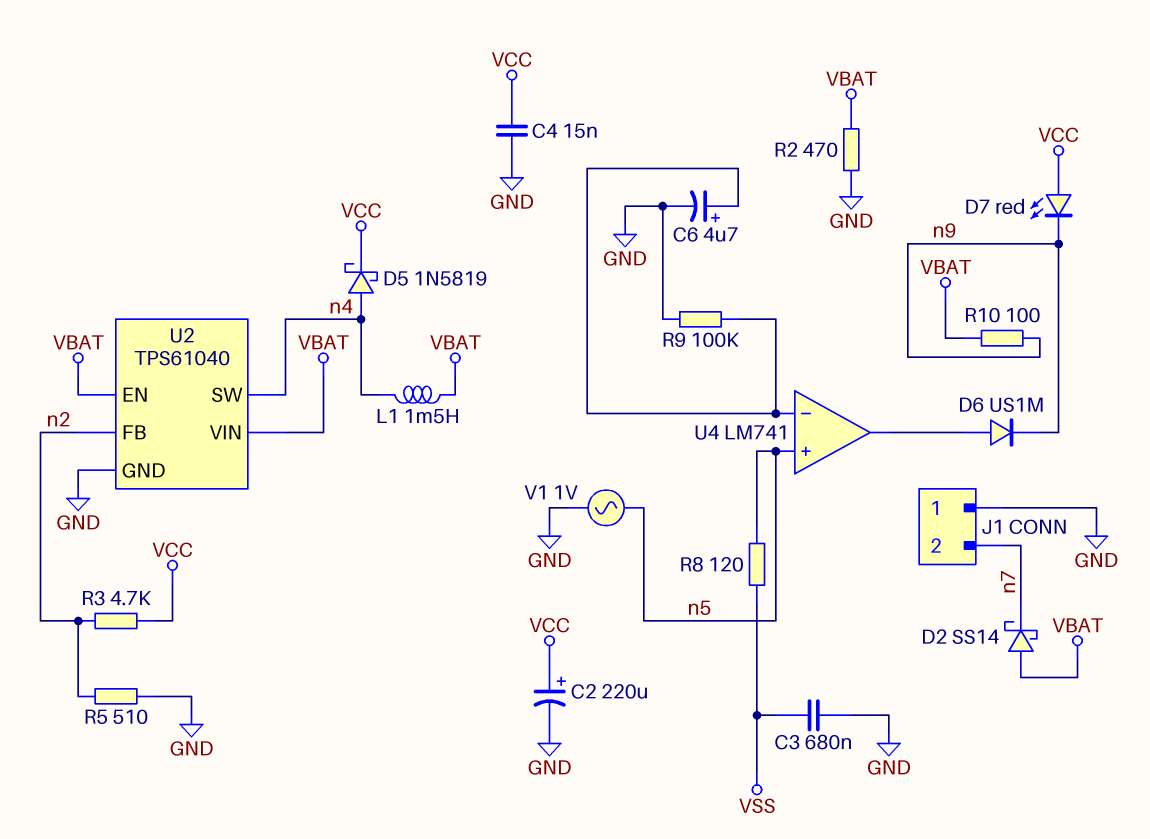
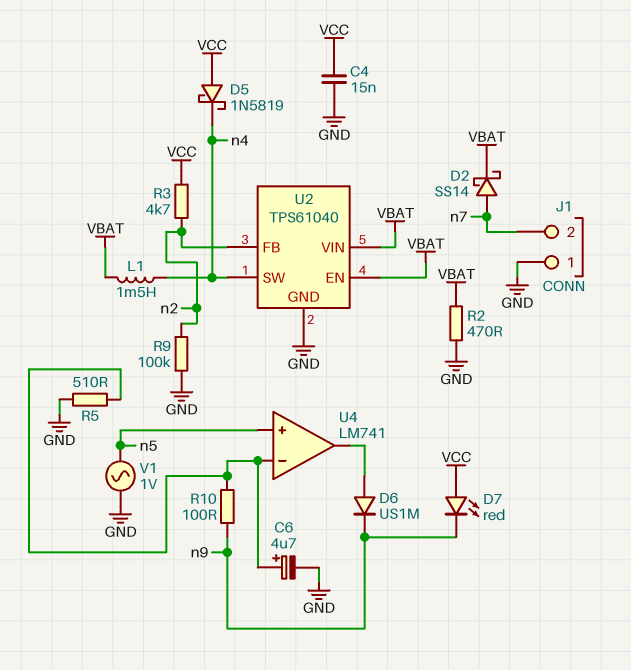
C2: 220uF (plus VCC, minus GND) -> none
C3: 680nF (GND, VSS) -> none
D2: schottky SS14 (A VBAT, K n7) -> schottky SS14 (A n7, K VBAT)
D5: schottky 1N5819 (A n4, K VCC) -> schottky 1N5819 (A VCC, K n4)
R5: 510 (GND, n2) -> 510 (GND, U4/in-)
R8: 120 (VSS, n5) -> none
R9: 100k (GND, U4/in-) -> 100k (GND, n2)
R10: 100 (VBAT, n9) -> 100 (U4/in-, n9)

